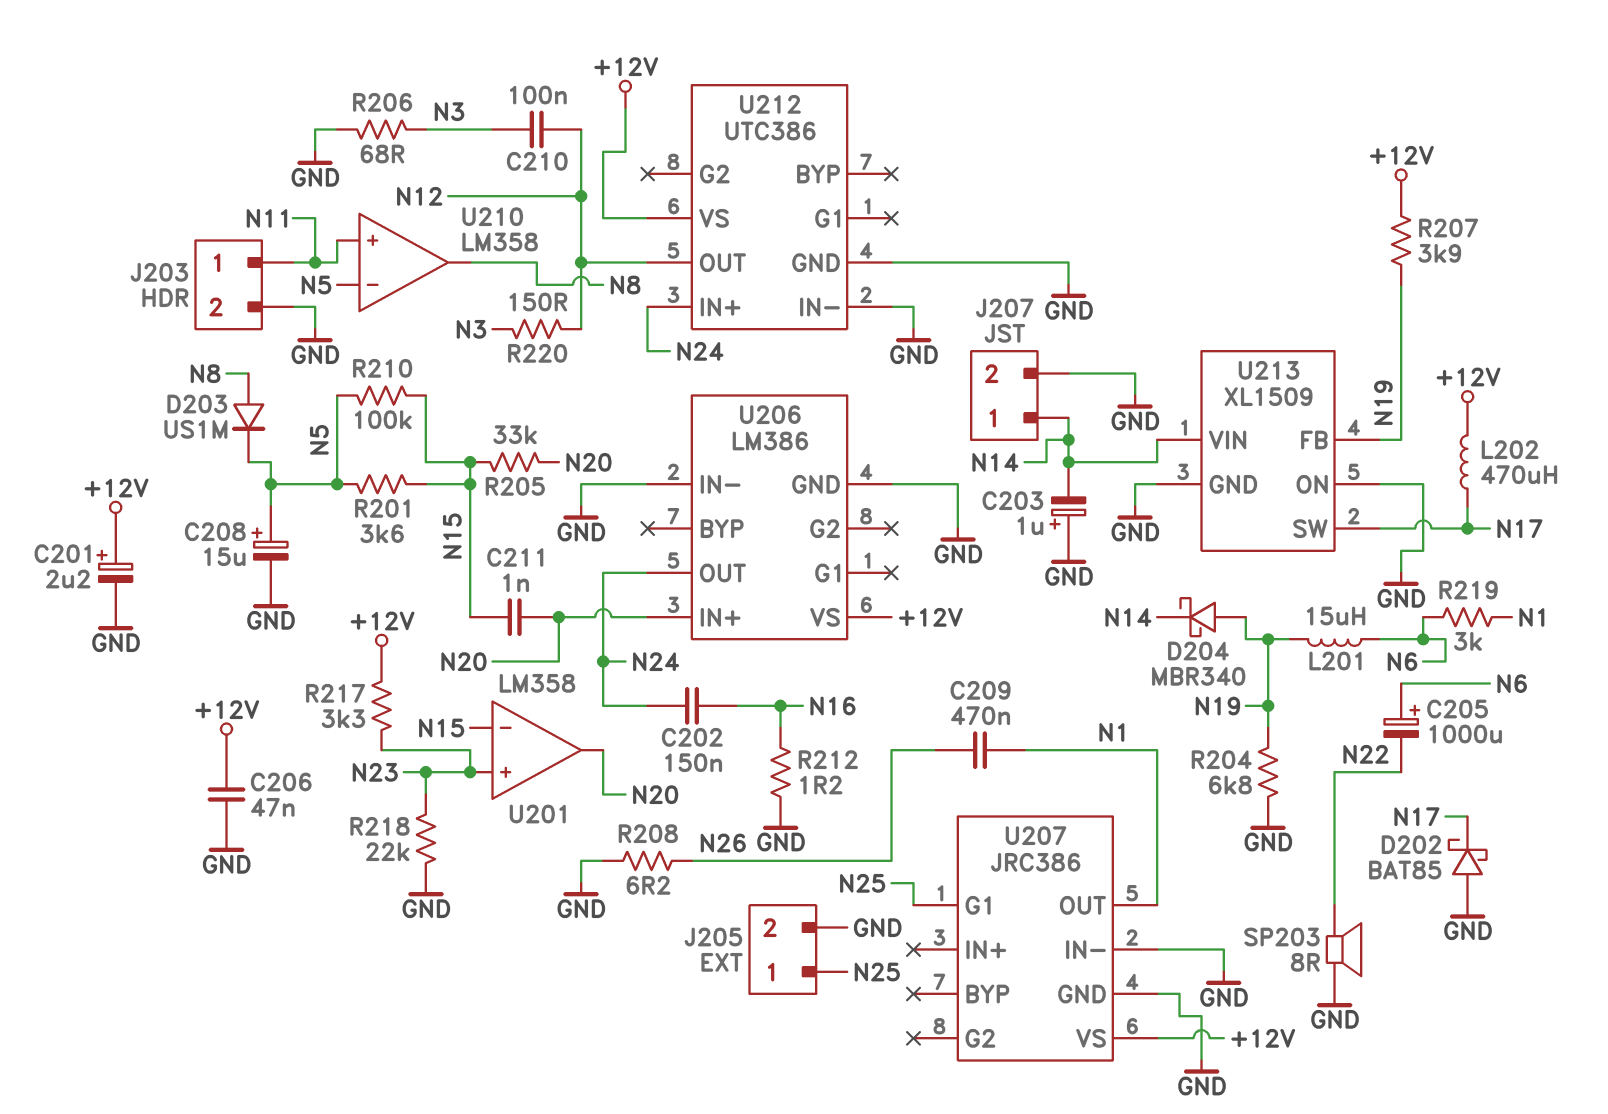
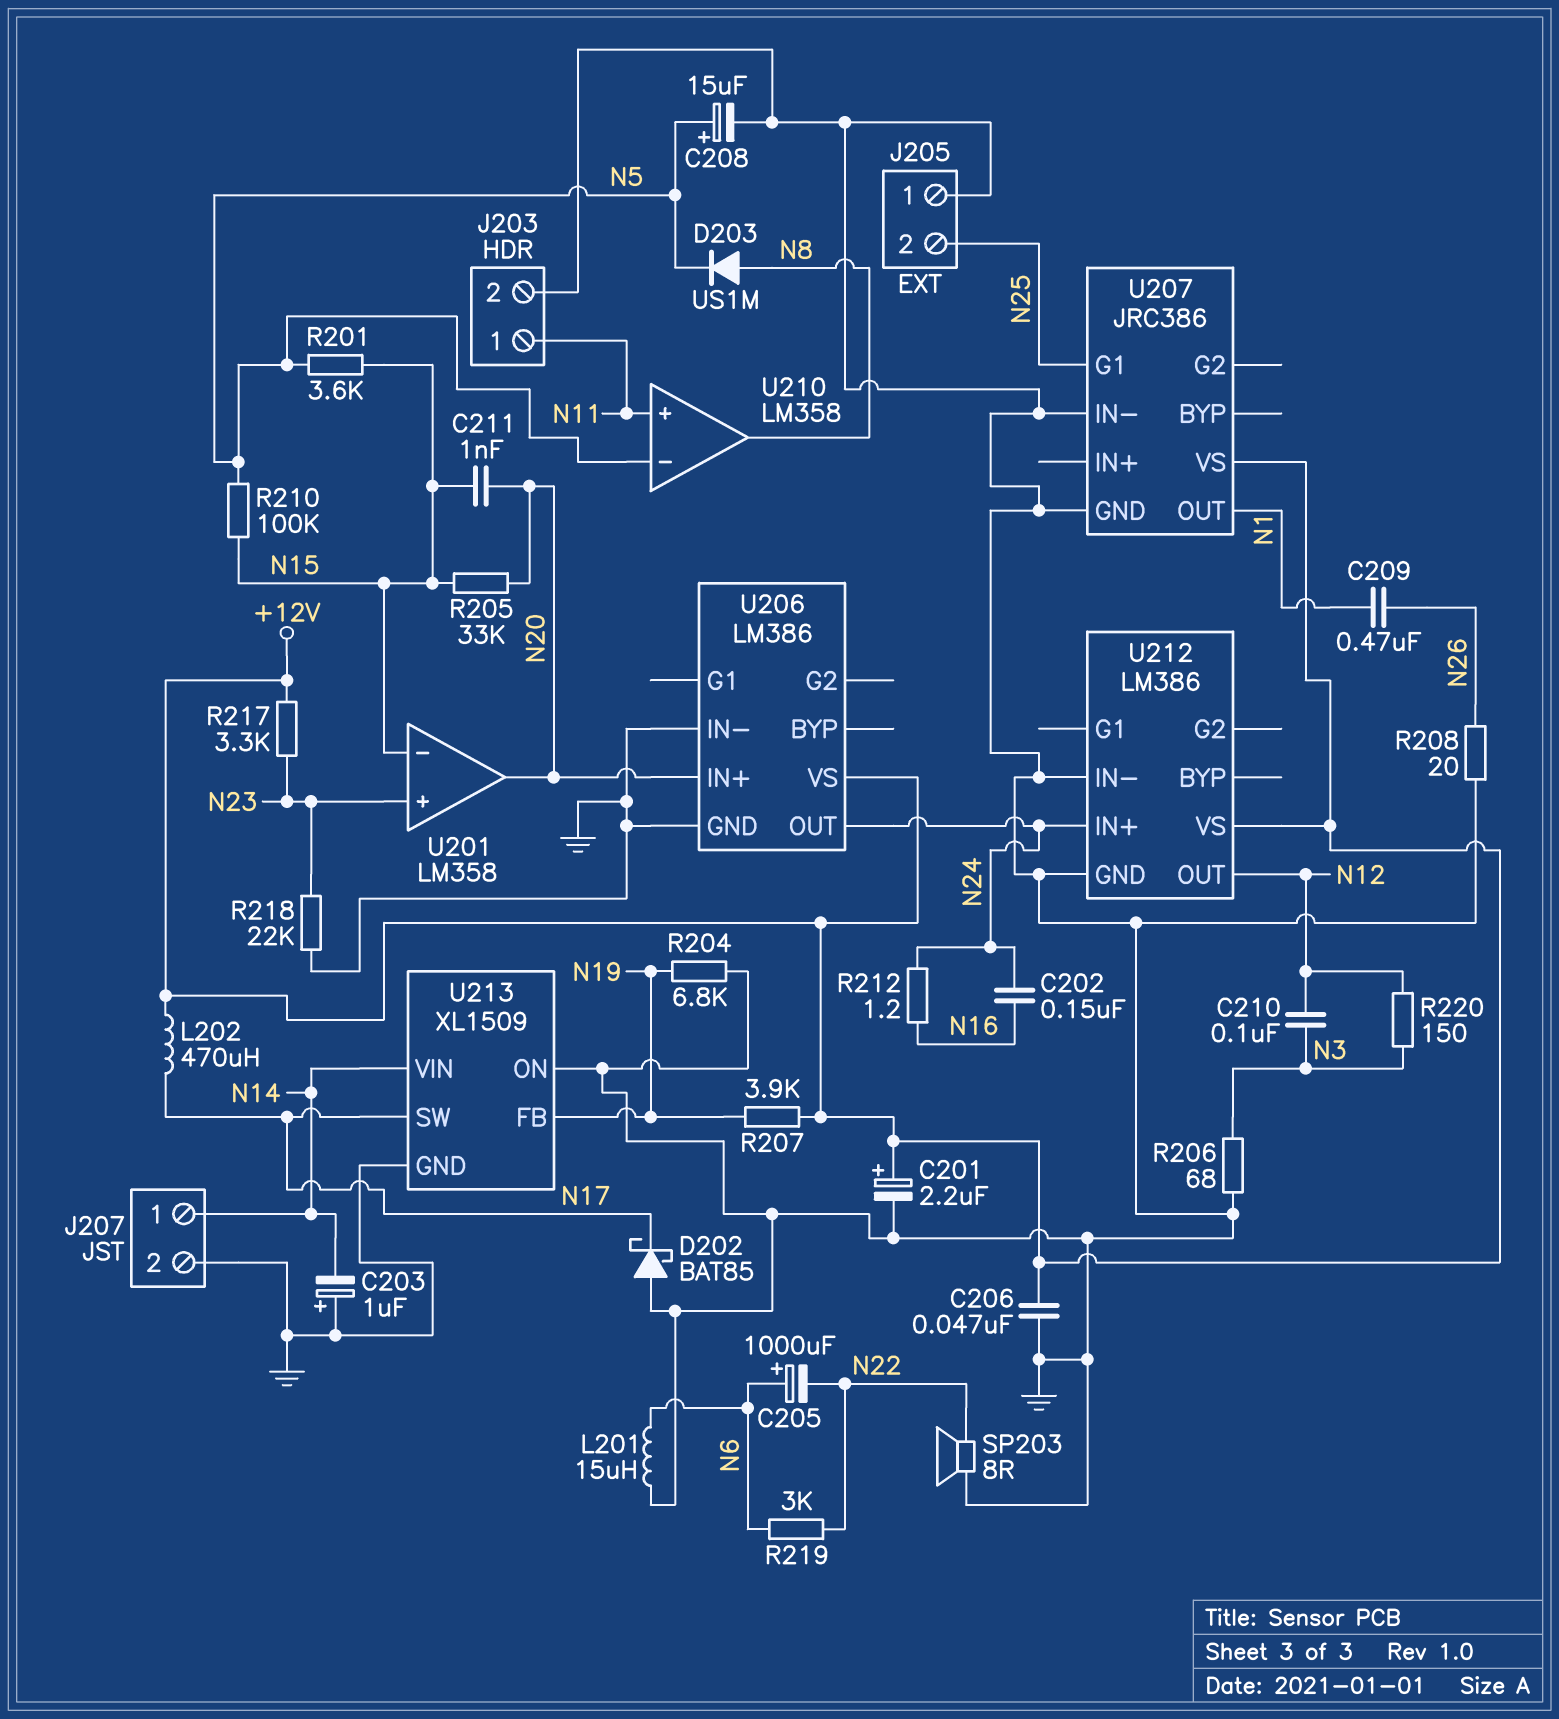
D204: schottky MBR340 (A N19, K N14) -> none
J205 pin 1: N25 -> GND
J205 pin 2: GND -> N25
L201: 15uH (N6, N19) -> 15uH (GND, N6)
R208: 6.2 (GND, N26) -> 20 (GND, N26)
R212: 1.2 (GND, N16) -> 1.2 (N16, N24)
R219: 3k (N1, N6) -> 3k (N6, N22)
U212: UTC386 -> LM386

